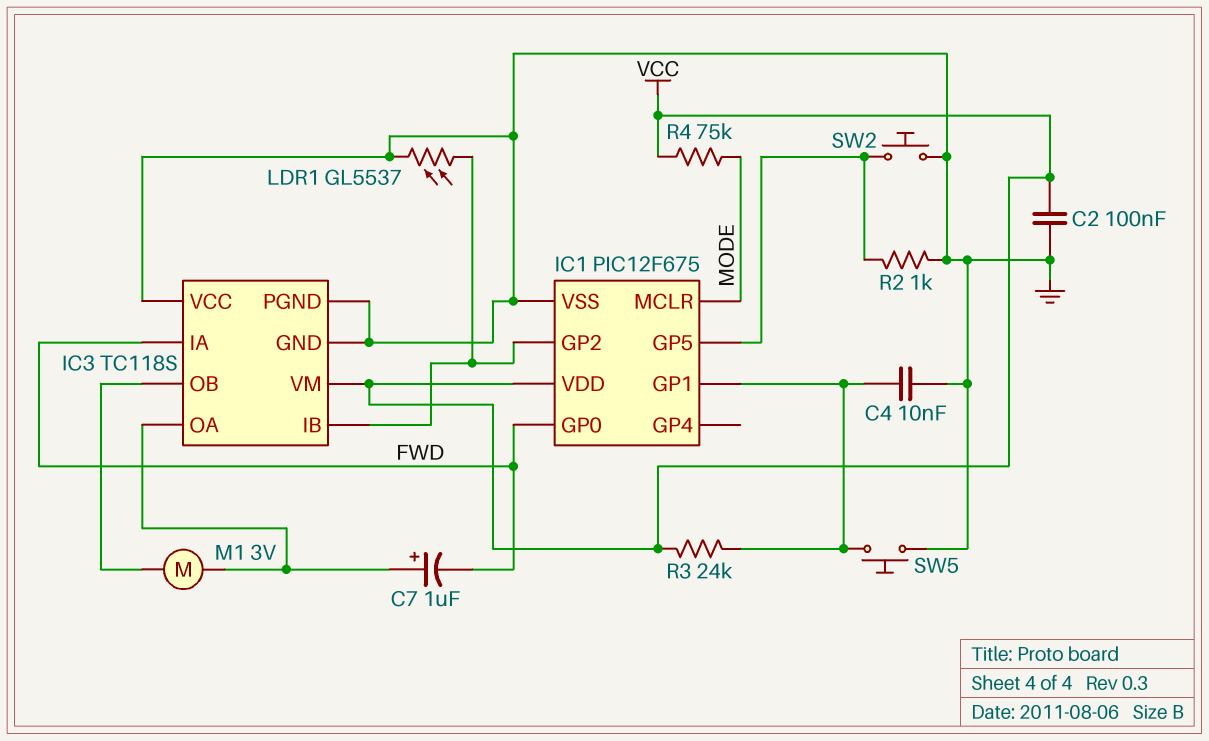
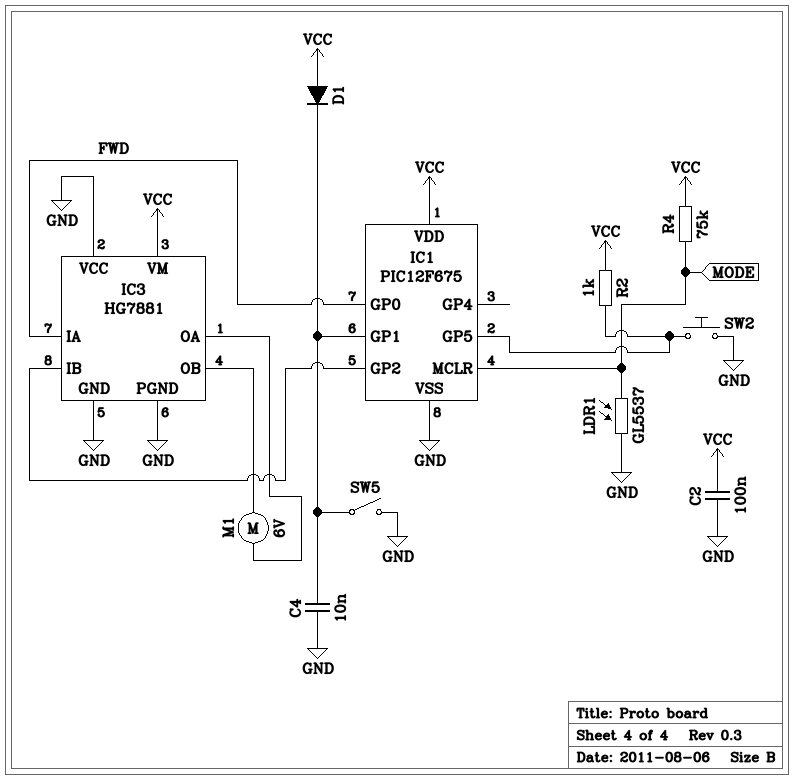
C7: 1uF (plus IC3/OA, minus FWD) -> none
D1: none -> diode (A VCC, K IC1/GP1)
IC3: TC118S -> HG7881
LDR1: GL5537 (GND, IC1/GP2) -> GL5537 (GND, MODE)
M1: motor 3V (IC3/OA, IC3/OB) -> motor 6V (IC3/OA, IC3/OB)
R2: 1k (GND, IC1/GP5) -> 1k (IC1/GP5, VCC)
R3: 24k (IC1/GP1, VCC) -> none
SW5: button (GND, IC1/GP1) -> switch (GND, IC1/GP1)

